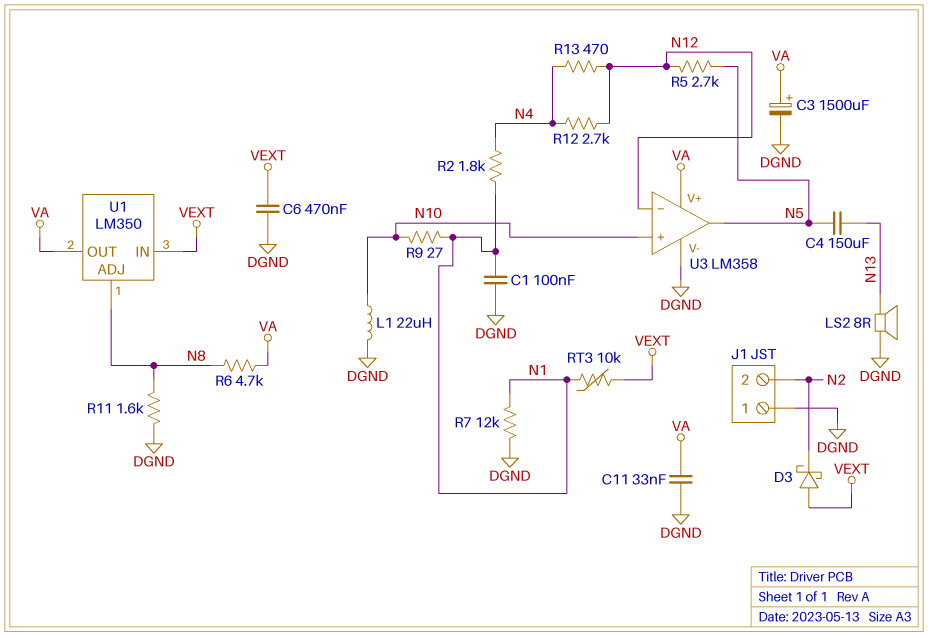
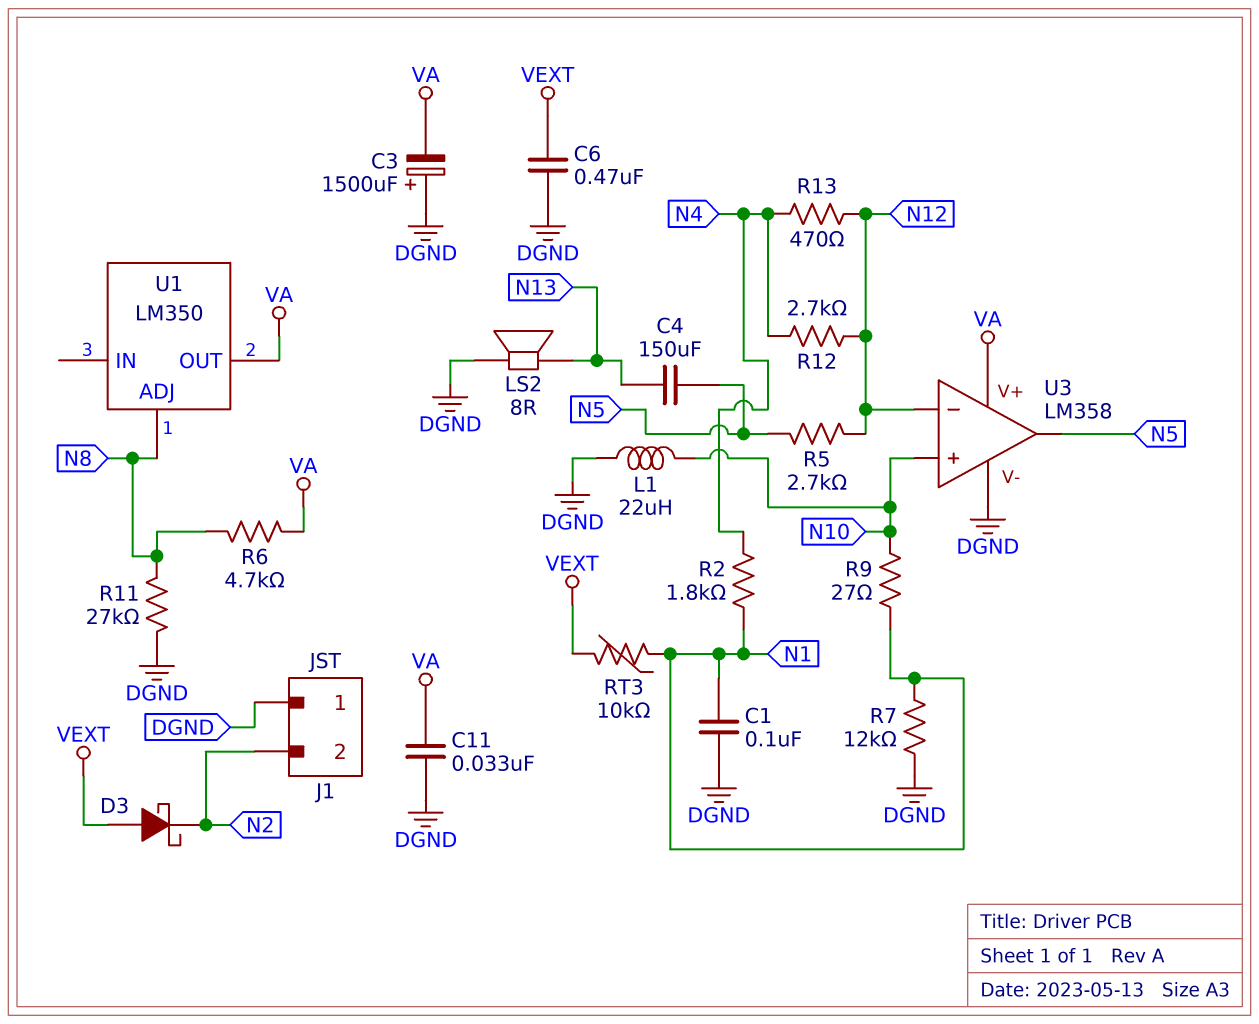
C3: 1500uF (plus VA, minus DGND) -> 1500uF (plus DGND, minus VA)
R11: 1.6k (DGND, N8) -> 27k (DGND, N8)
U1 pin IN: VEXT -> none

